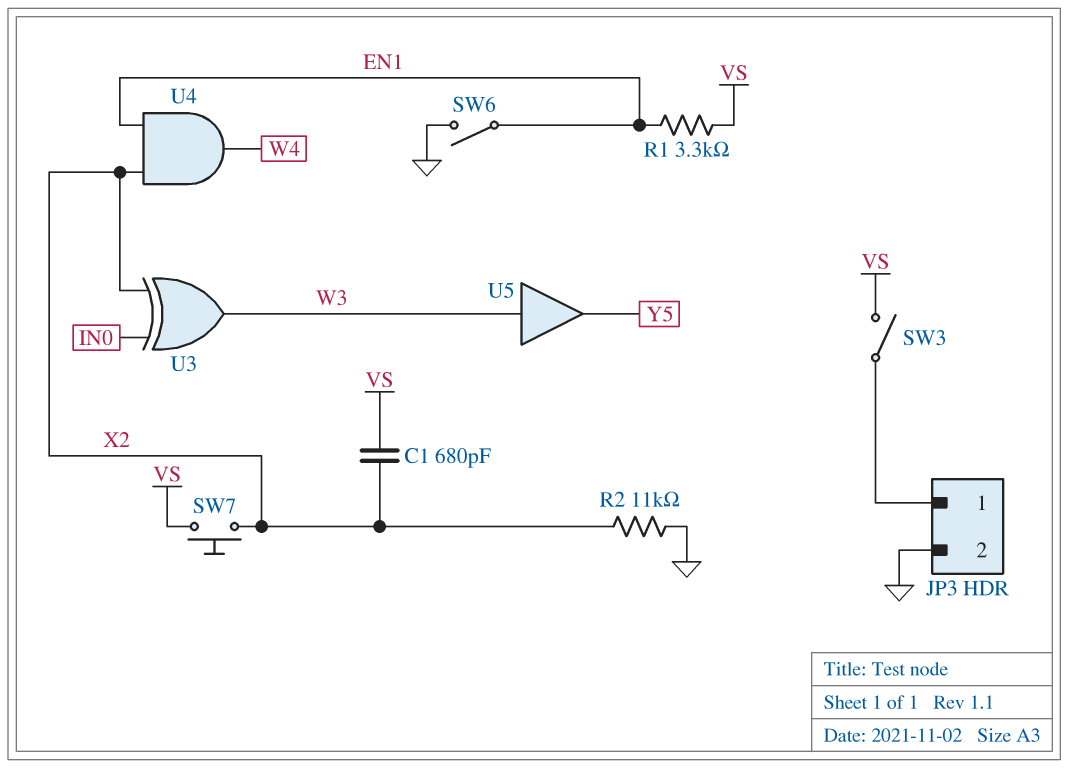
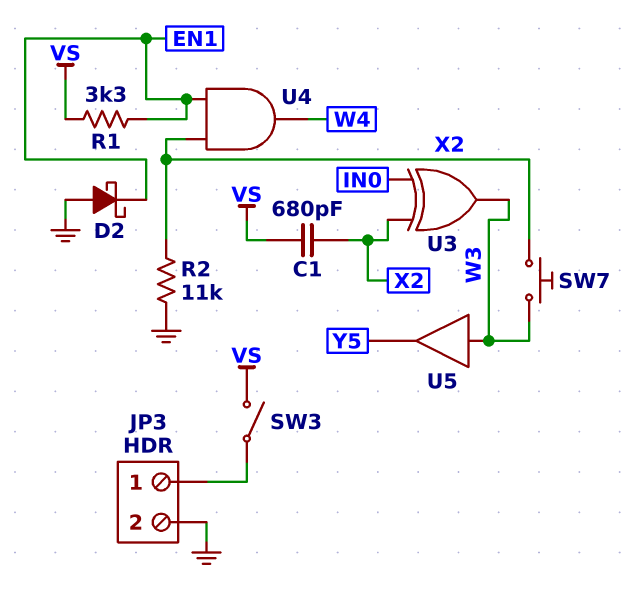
D2: none -> schottky (A GND, K EN1)
SW6: switch (EN1, GND) -> none
SW7: button (VS, X2) -> button (W3, X2)

